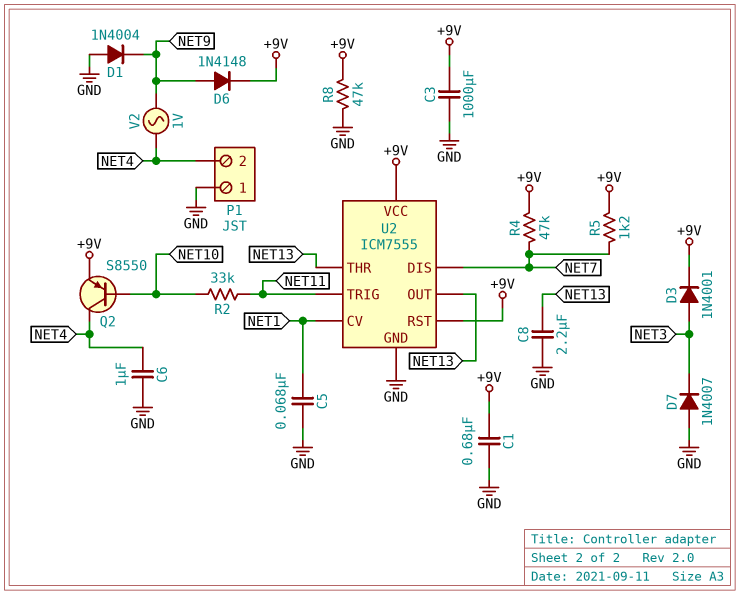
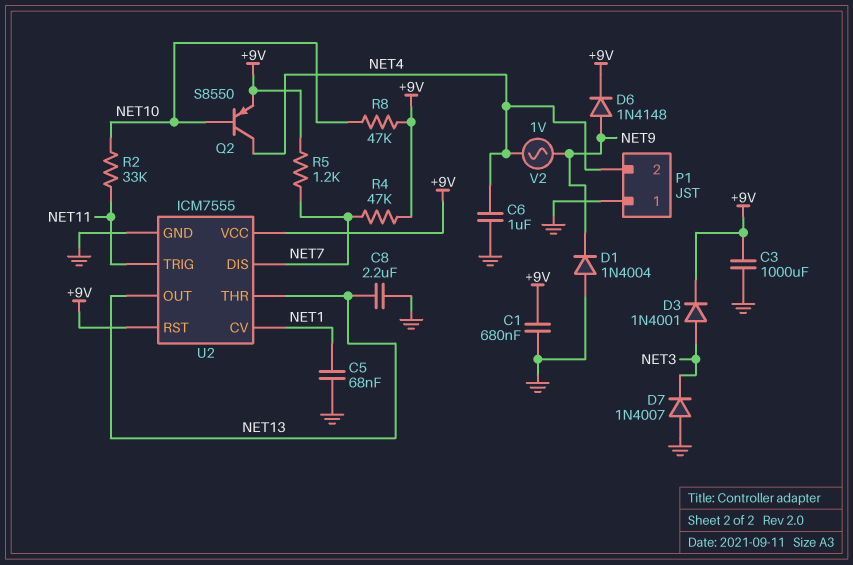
R8: 47k (+9V, GND) -> 47k (+9V, NET10)

